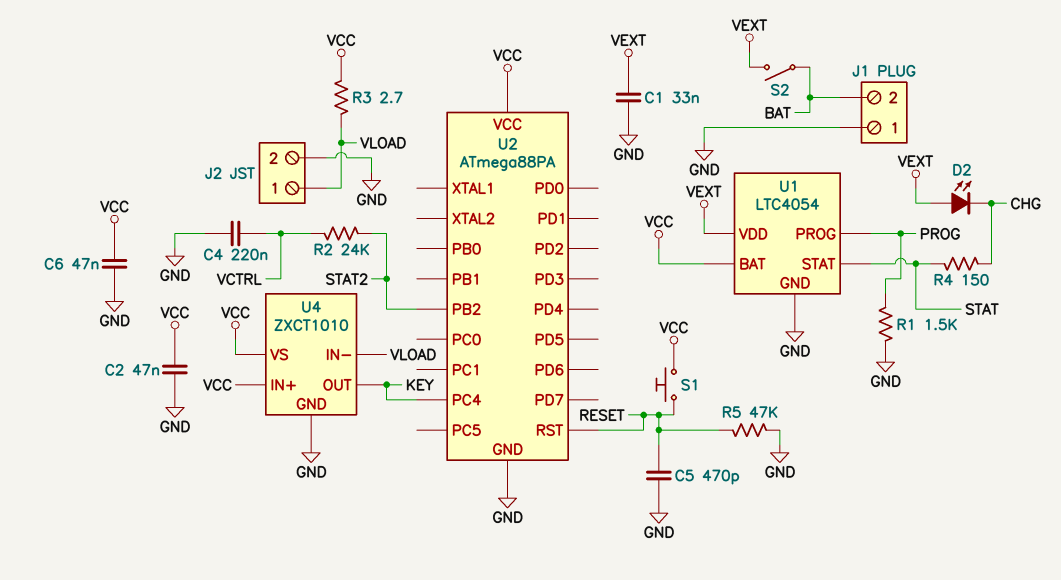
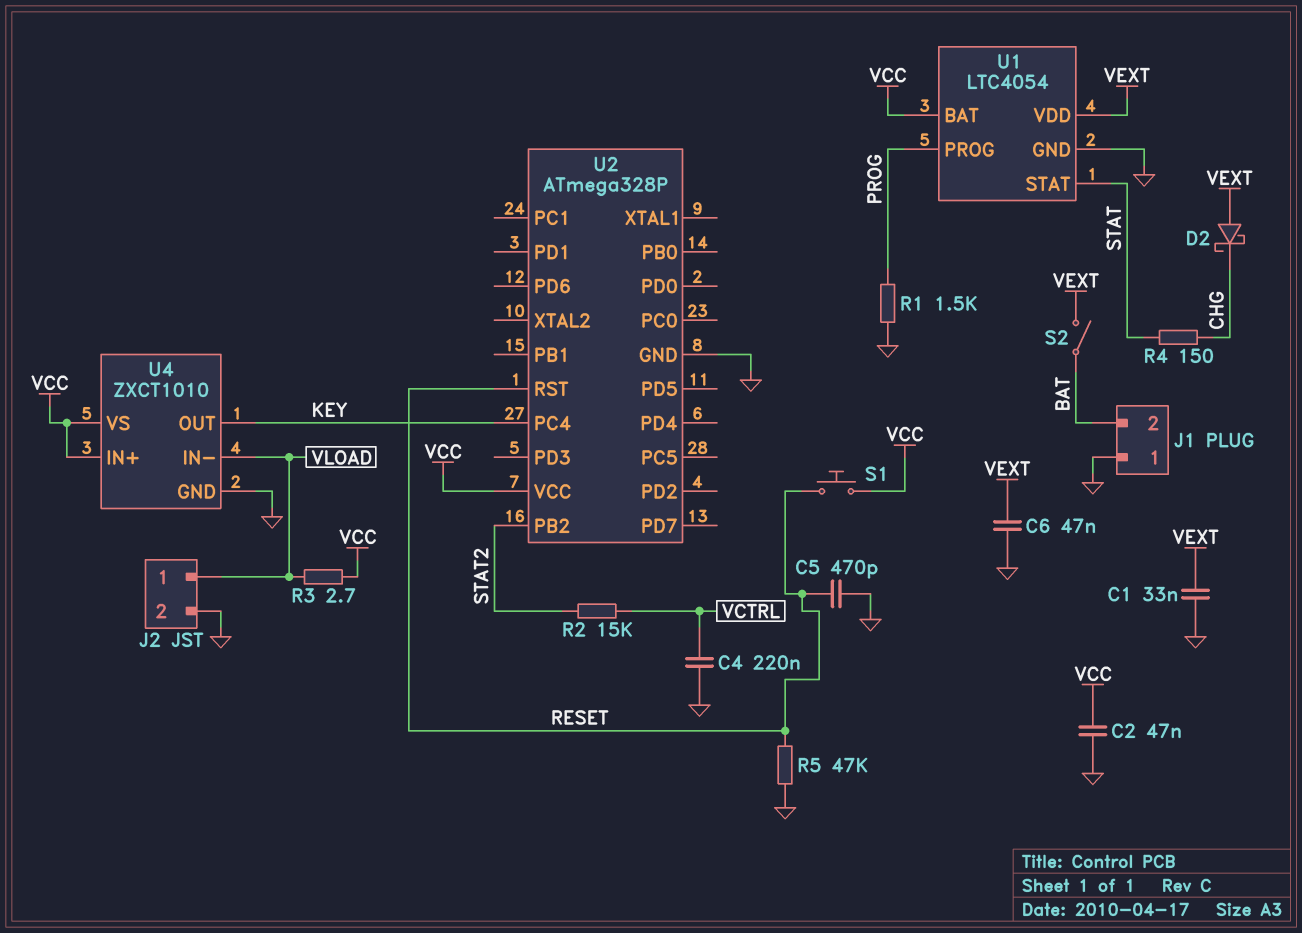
C6: 47nF (GND, VCC) -> 47nF (GND, VEXT)
D2: LED (A VEXT, K CHG) -> schottky (A VEXT, K CHG)
R2: 24k (STAT2, VCTRL) -> 15k (STAT2, VCTRL)
U2: ATmega88PA -> ATmega328P

